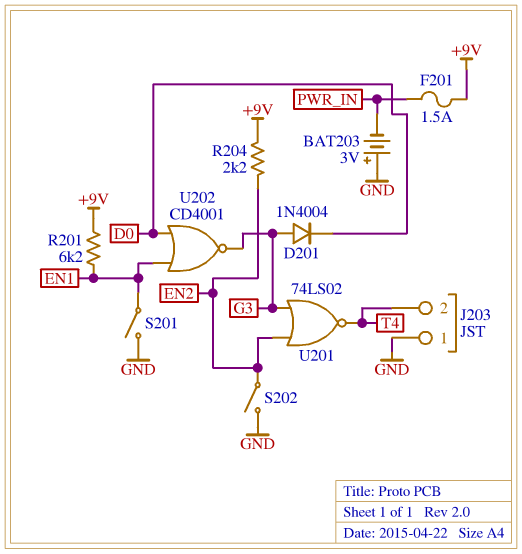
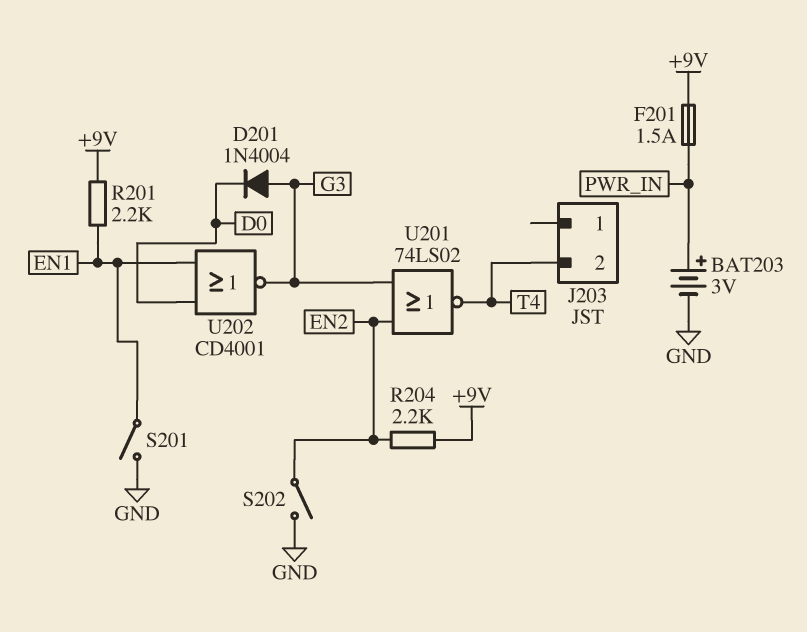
BAT203: 3V (plus GND, minus PWR_IN) -> 3V (plus PWR_IN, minus GND)
J203 pin 1: GND -> none
R201: 6.2k (+9V, EN1) -> 2.2k (+9V, EN1)

